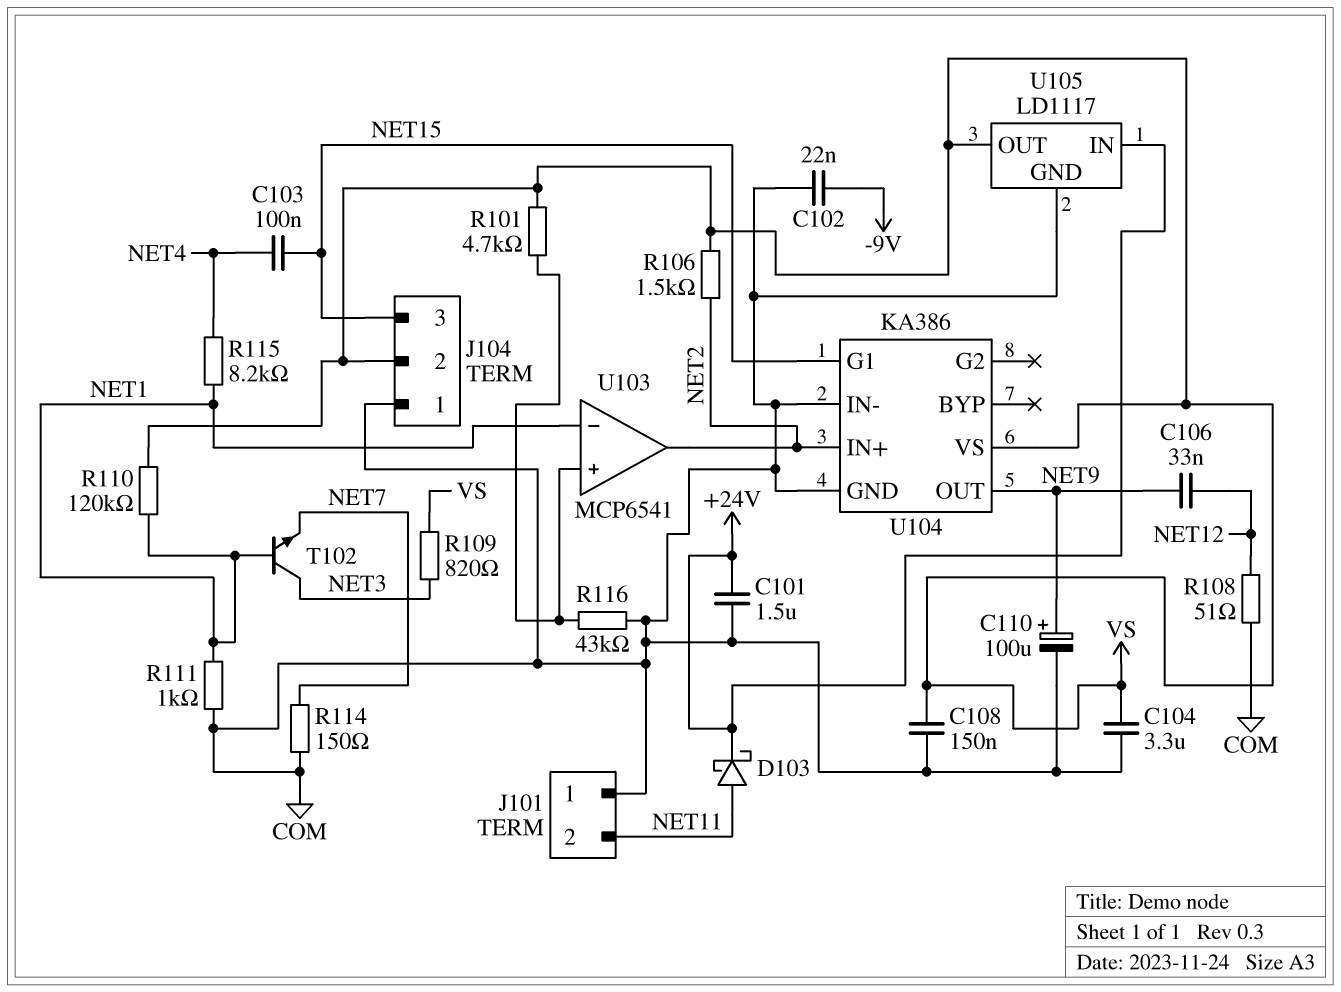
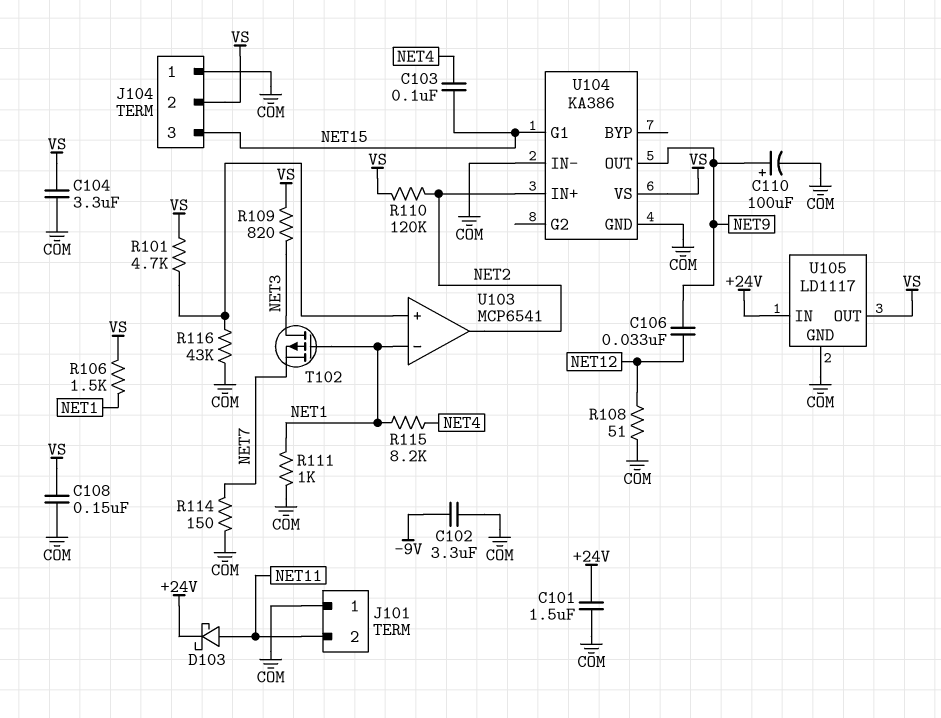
C102: 22nF (-9V, COM) -> 3.3uF (-9V, COM)
R106: 1.5k (NET2, VS) -> 1.5k (NET1, VS)
R110: 120k (NET1, VS) -> 120k (NET2, VS)
T102: NPN (B NET1, C NET3, E NET7) -> PMOS (G NET1, D NET3, S NET7)

